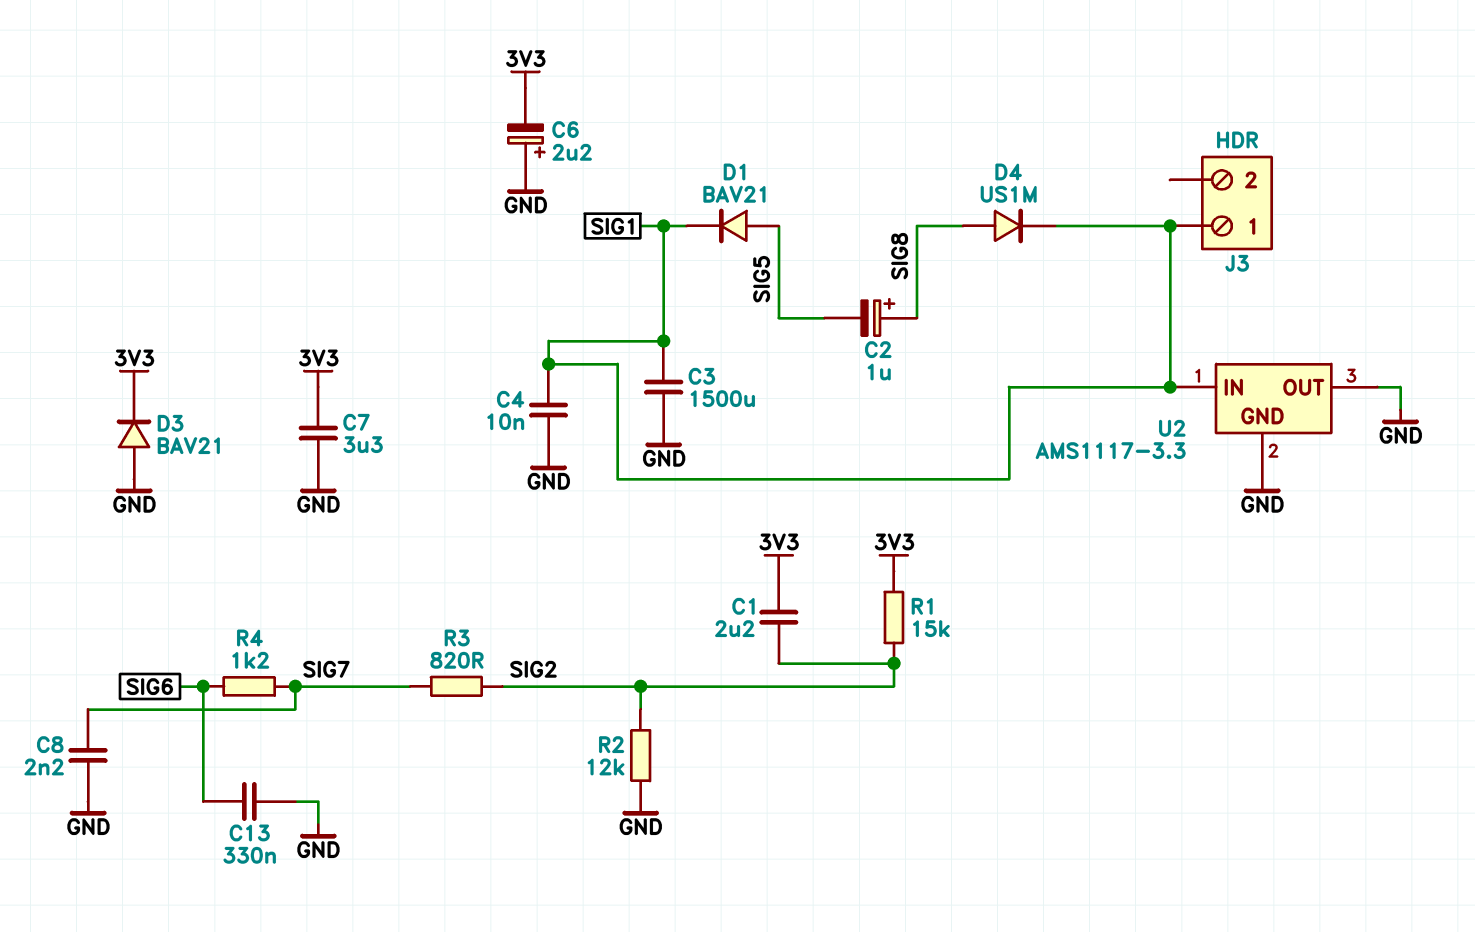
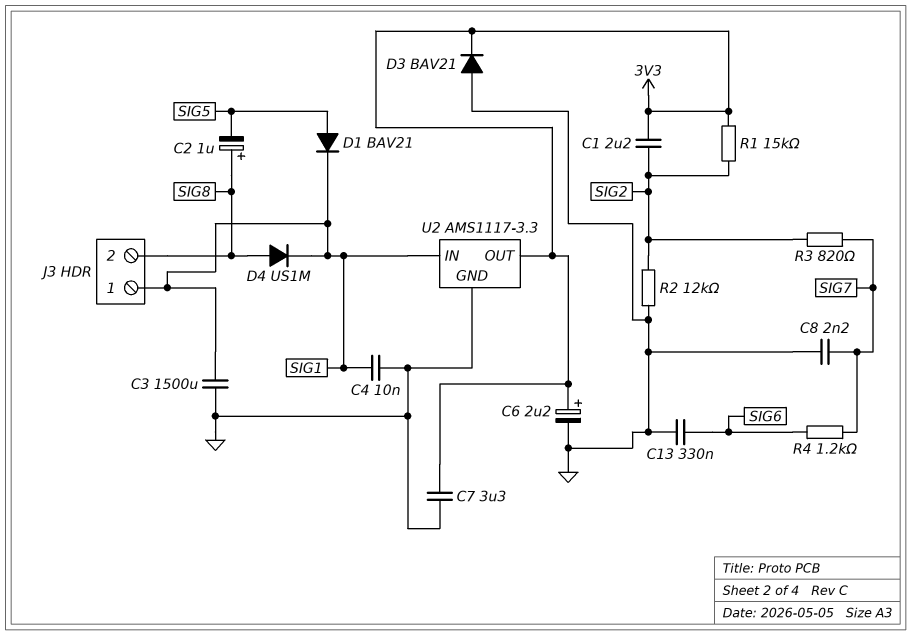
C6: 2.2uF (plus GND, minus 3V3) -> 2.2uF (plus 3V3, minus GND)
J3 pin 2: none -> SIG8
U2 pin OUT: GND -> 3V3

